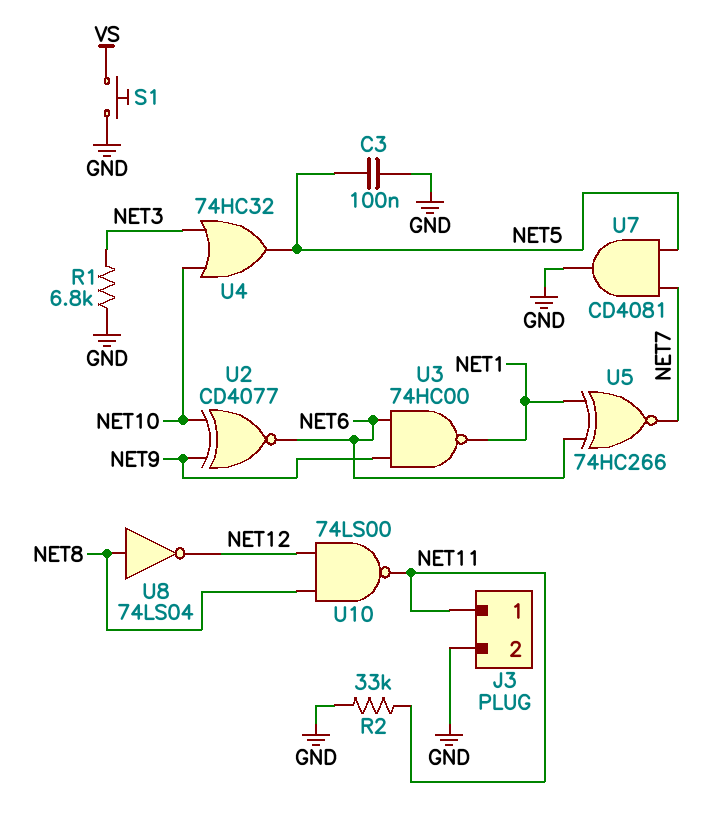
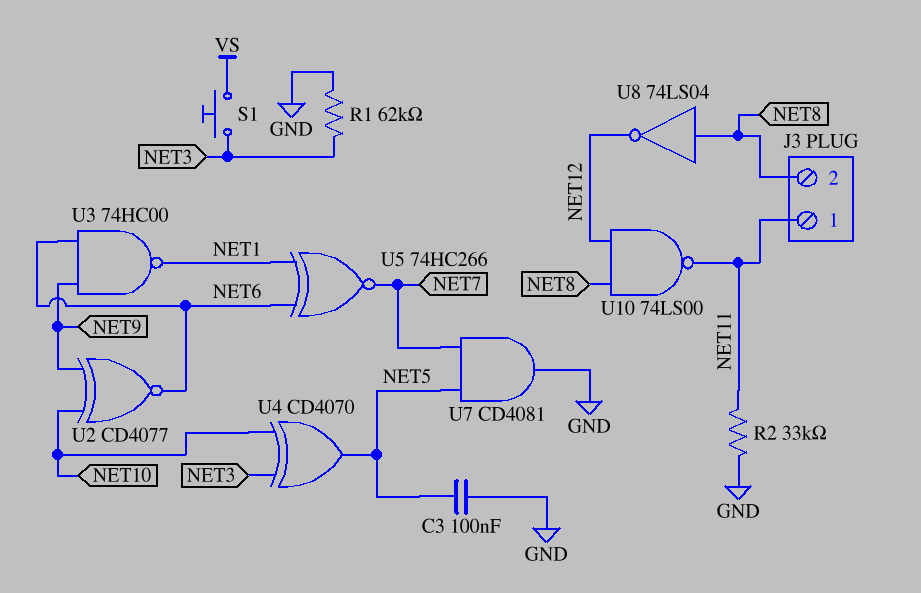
J3 pin 2: GND -> NET8
R1: 6.8k (GND, NET3) -> 62k (GND, NET3)
S1: button (GND, VS) -> button (NET3, VS)
U4: OR 74HC32 (in NET3, in NET10, out NET5) -> XOR CD4070 (in NET3, in NET10, out NET5)

